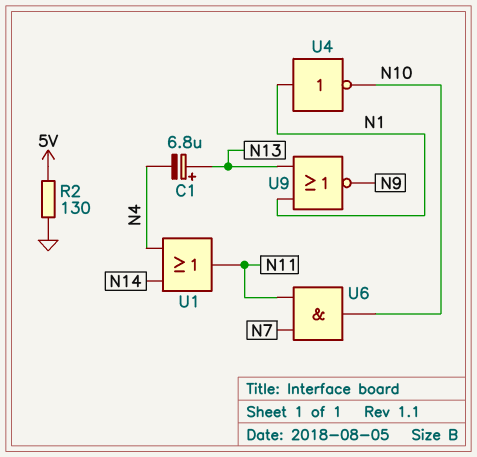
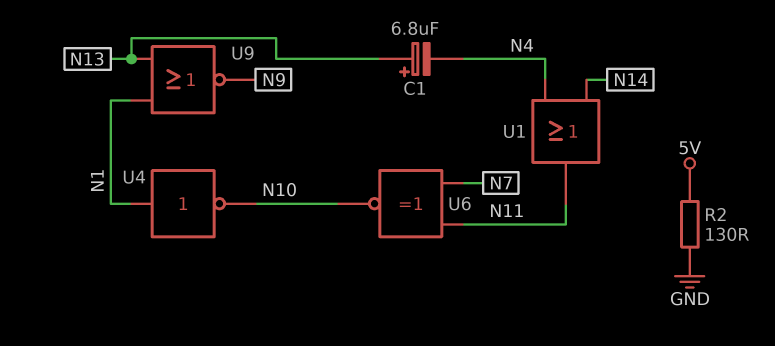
U6: AND (in N7, in N11, out N10) -> XNOR (in N7, in N11, out N10)

